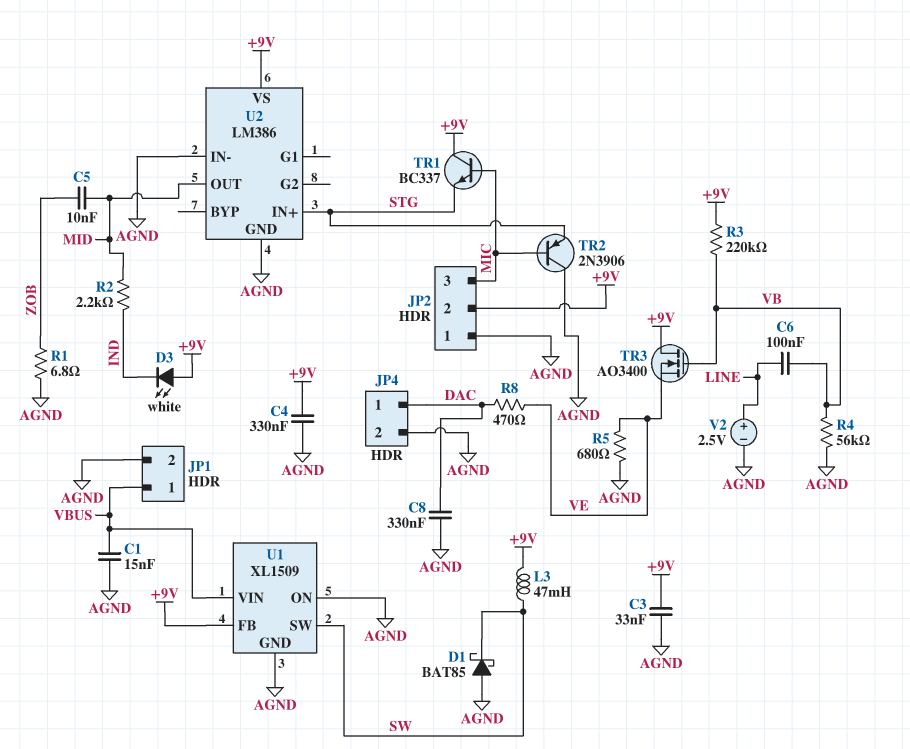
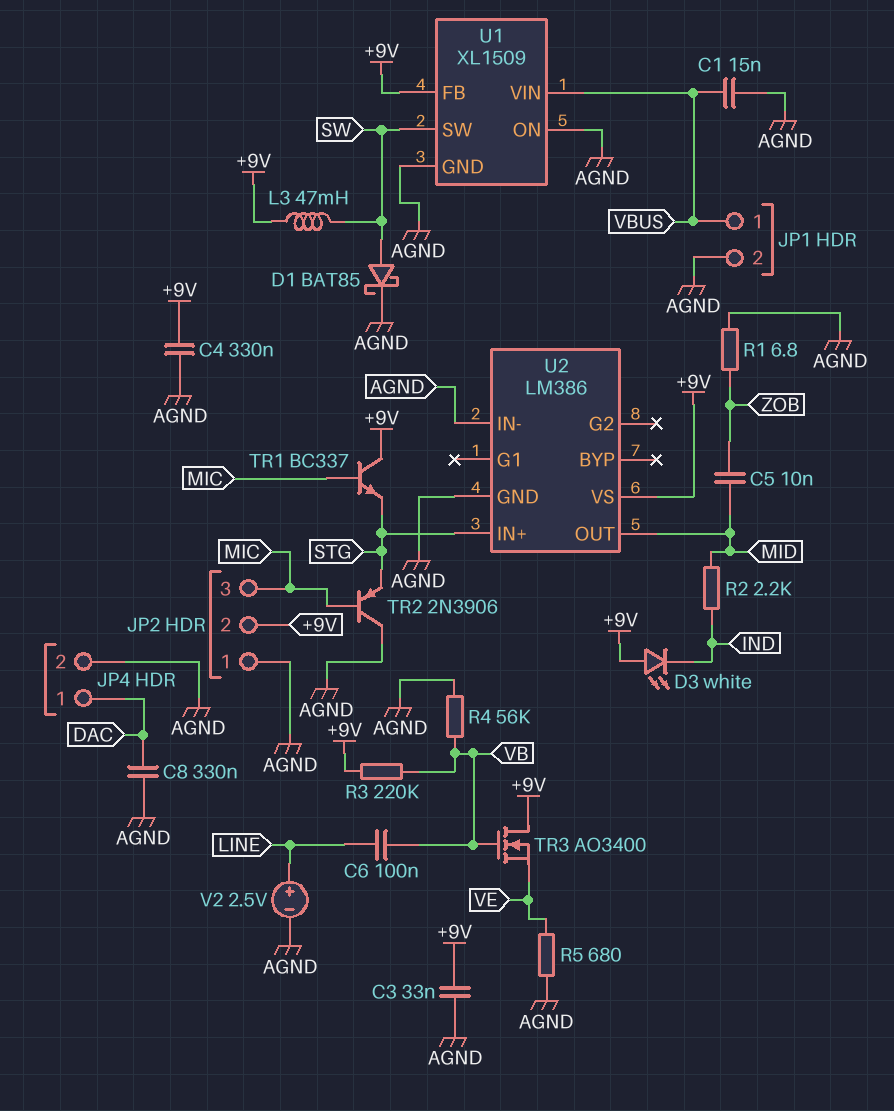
D1: schottky BAT85 (A AGND, K SW) -> schottky BAT85 (A SW, K AGND)
R8: 470 (DAC, VE) -> none

